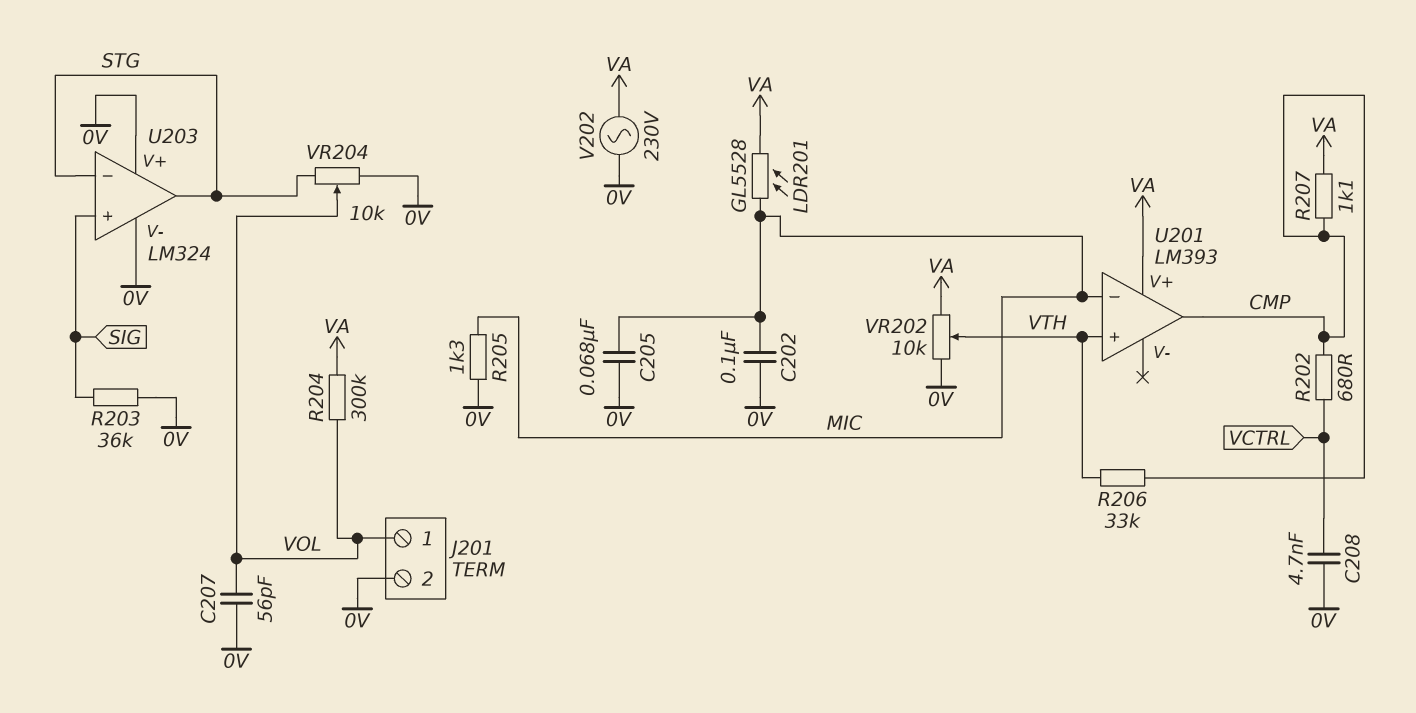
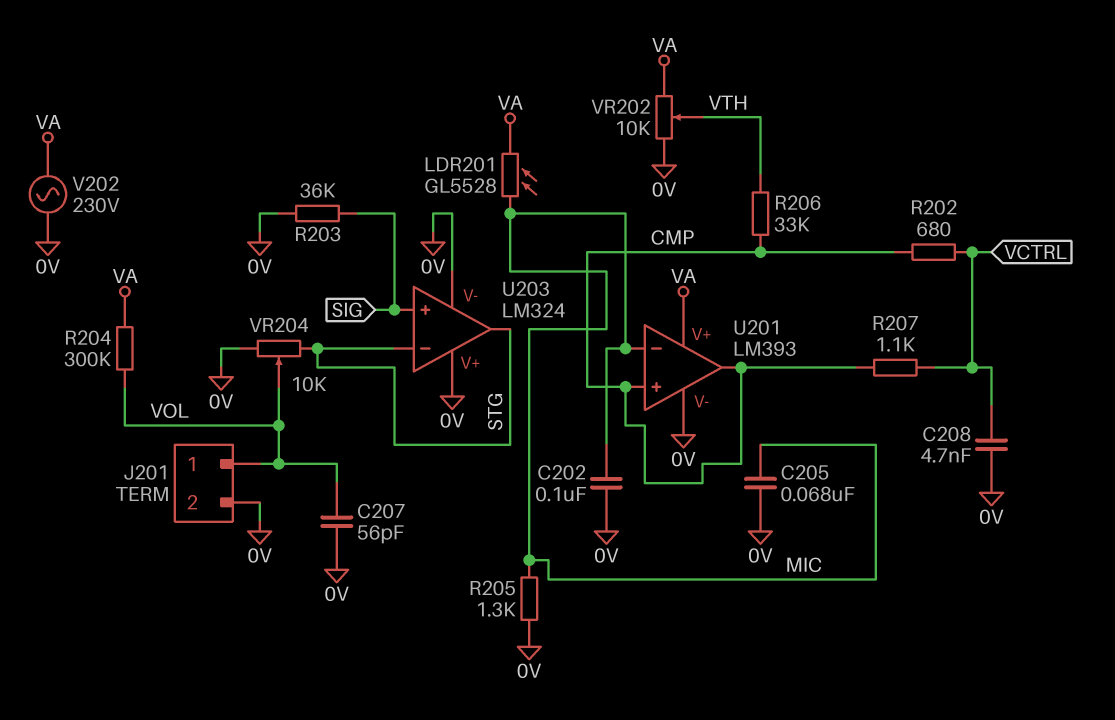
R207: 1.1k (CMP, VA) -> 1.1k (CMP, VCTRL)
U201 pin V-: none -> 0V
U201 pin in+: VTH -> CMP

